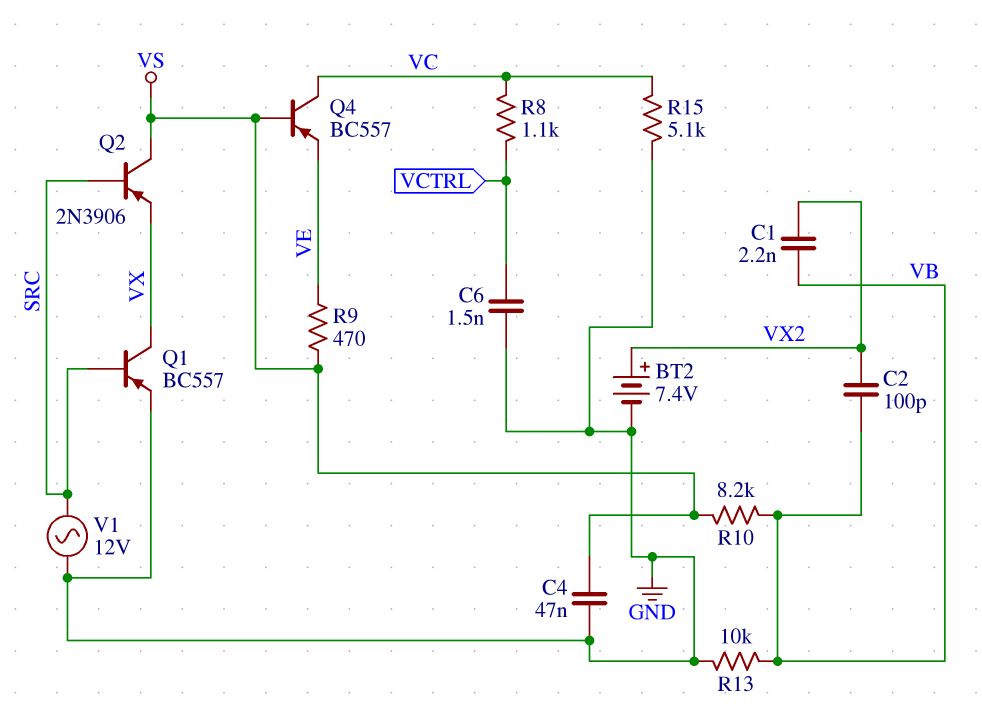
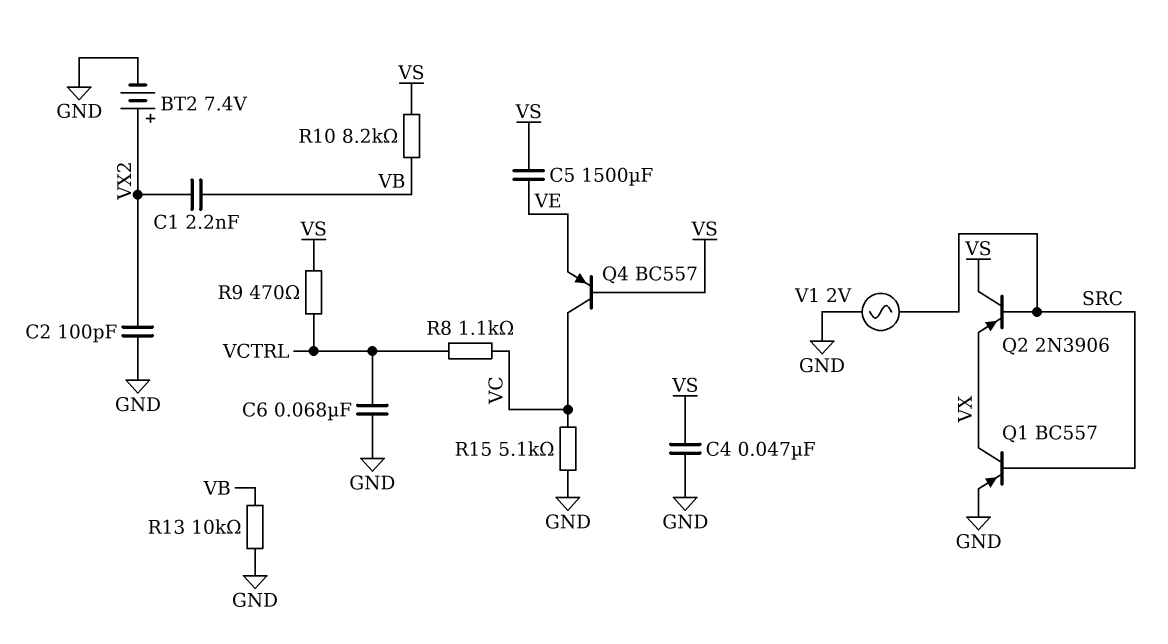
C2: 100pF (VB, VX2) -> 100pF (GND, VX2)
C5: none -> 1500uF (VE, VS)
C6: 1.5nF (GND, VCTRL) -> 68nF (GND, VCTRL)
R9: 470 (VE, VS) -> 470 (VCTRL, VS)
V1: AC 12V (GND, SRC) -> AC 2V (GND, SRC)

